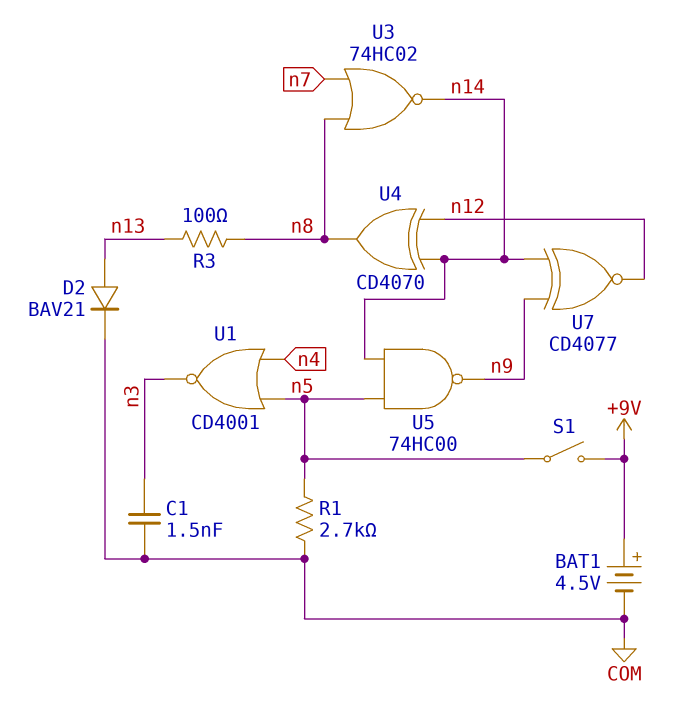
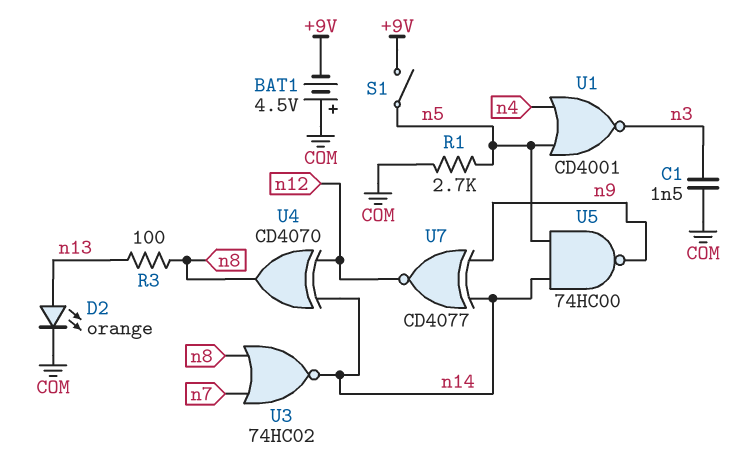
BAT1: 4.5V (plus +9V, minus COM) -> 4.5V (plus COM, minus +9V)
D2: diode BAV21 (A n13, K COM) -> LED orange (A n13, K COM)

